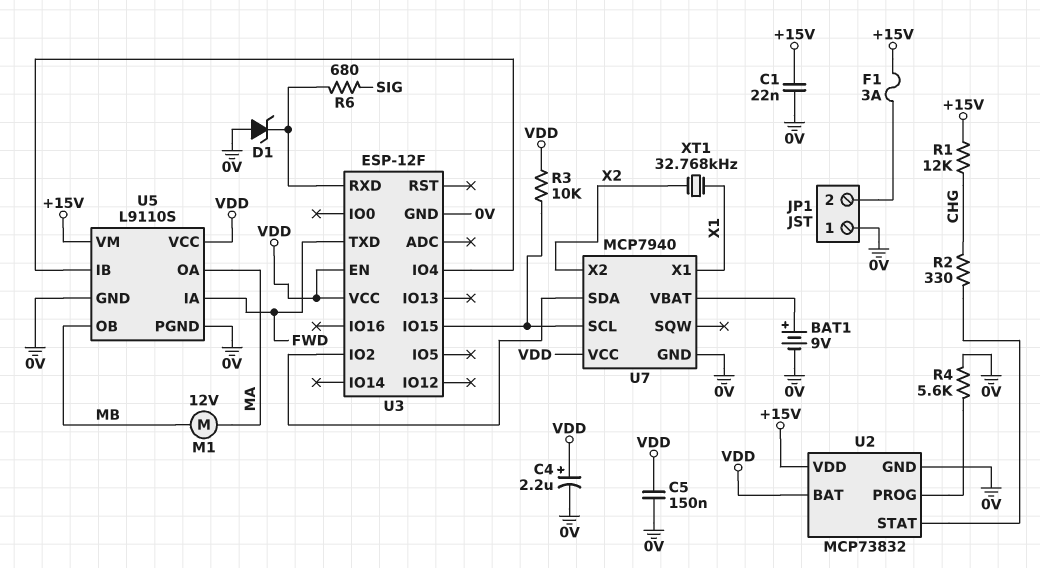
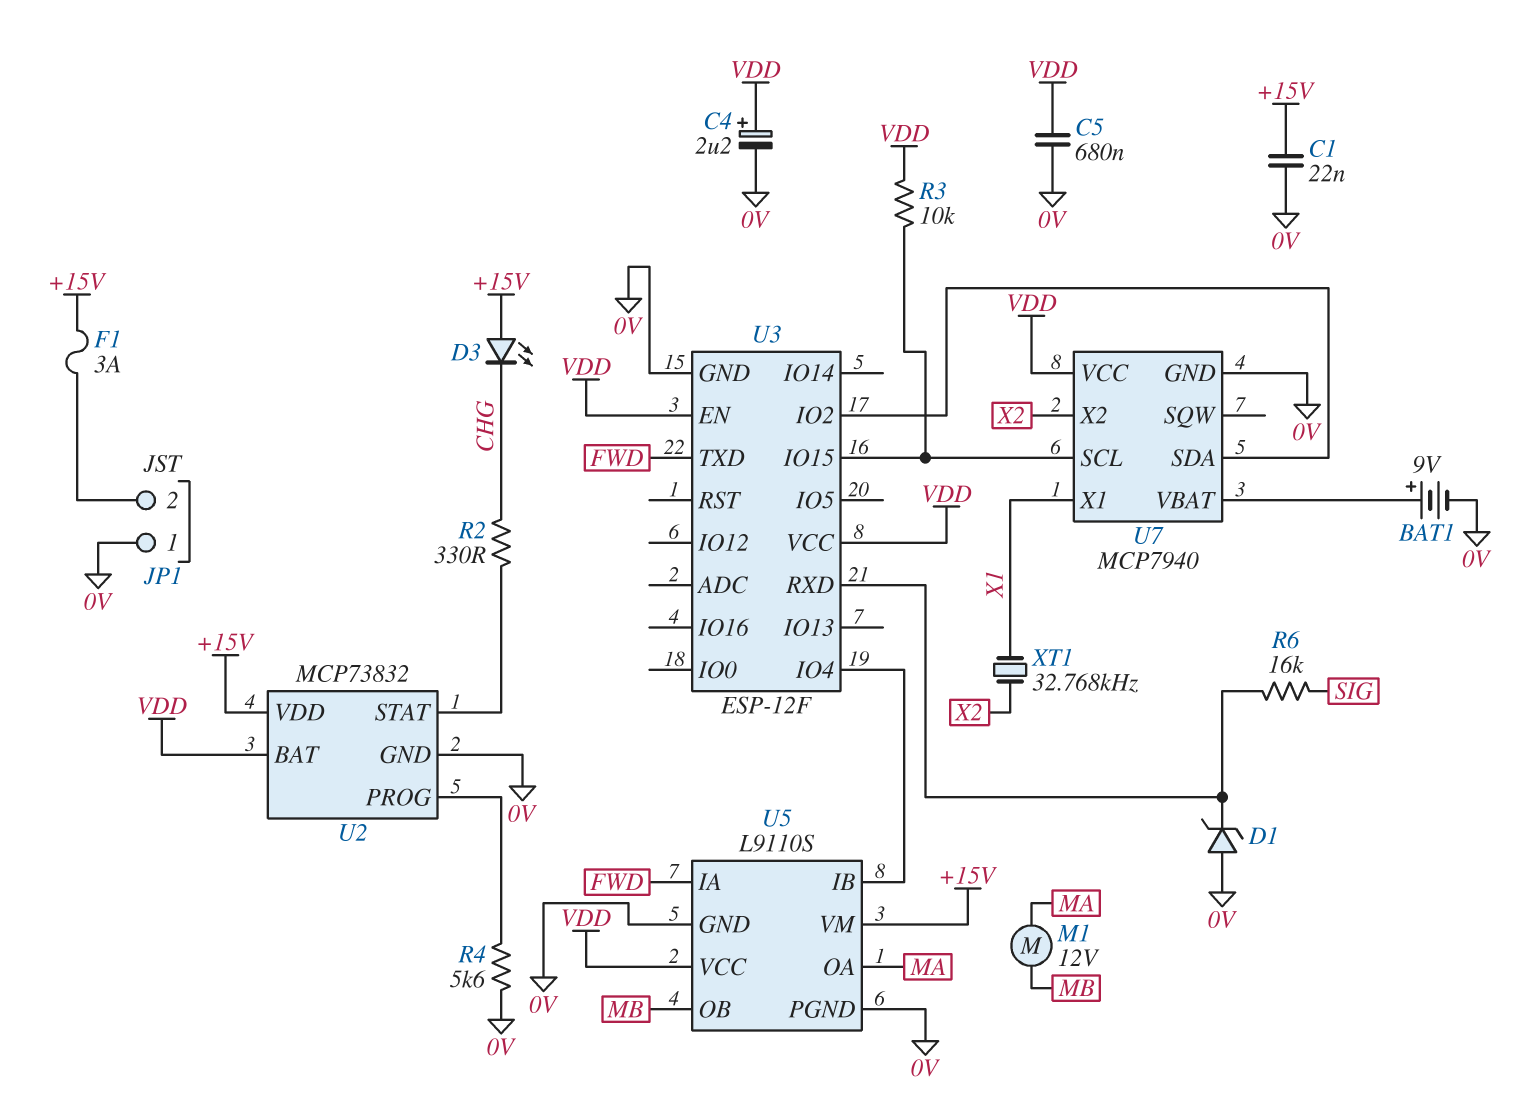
C5: 150nF (0V, VDD) -> 680nF (0V, VDD)
D3: none -> LED (A +15V, K CHG)
R1: 12k (+15V, CHG) -> none
R6: 680 (SIG, U3/RXD) -> 16k (SIG, U3/RXD)

